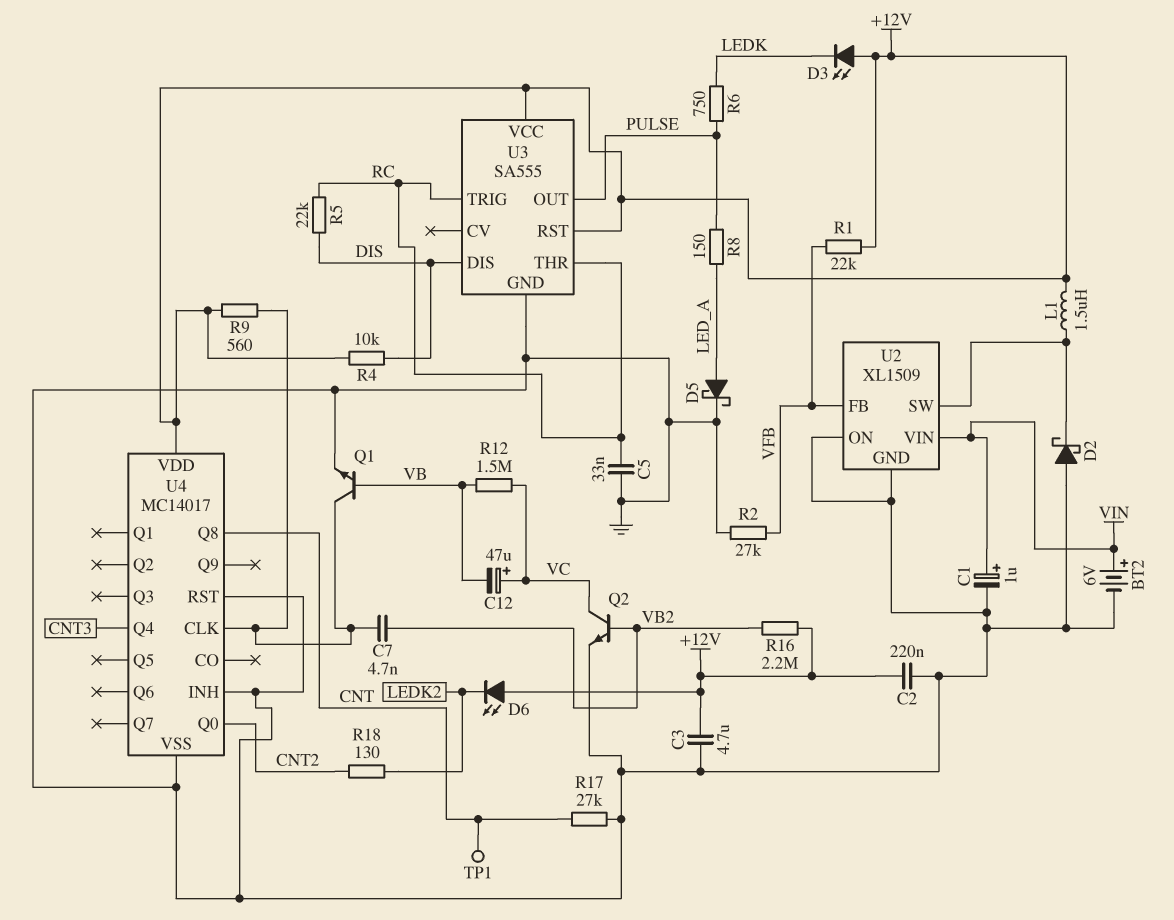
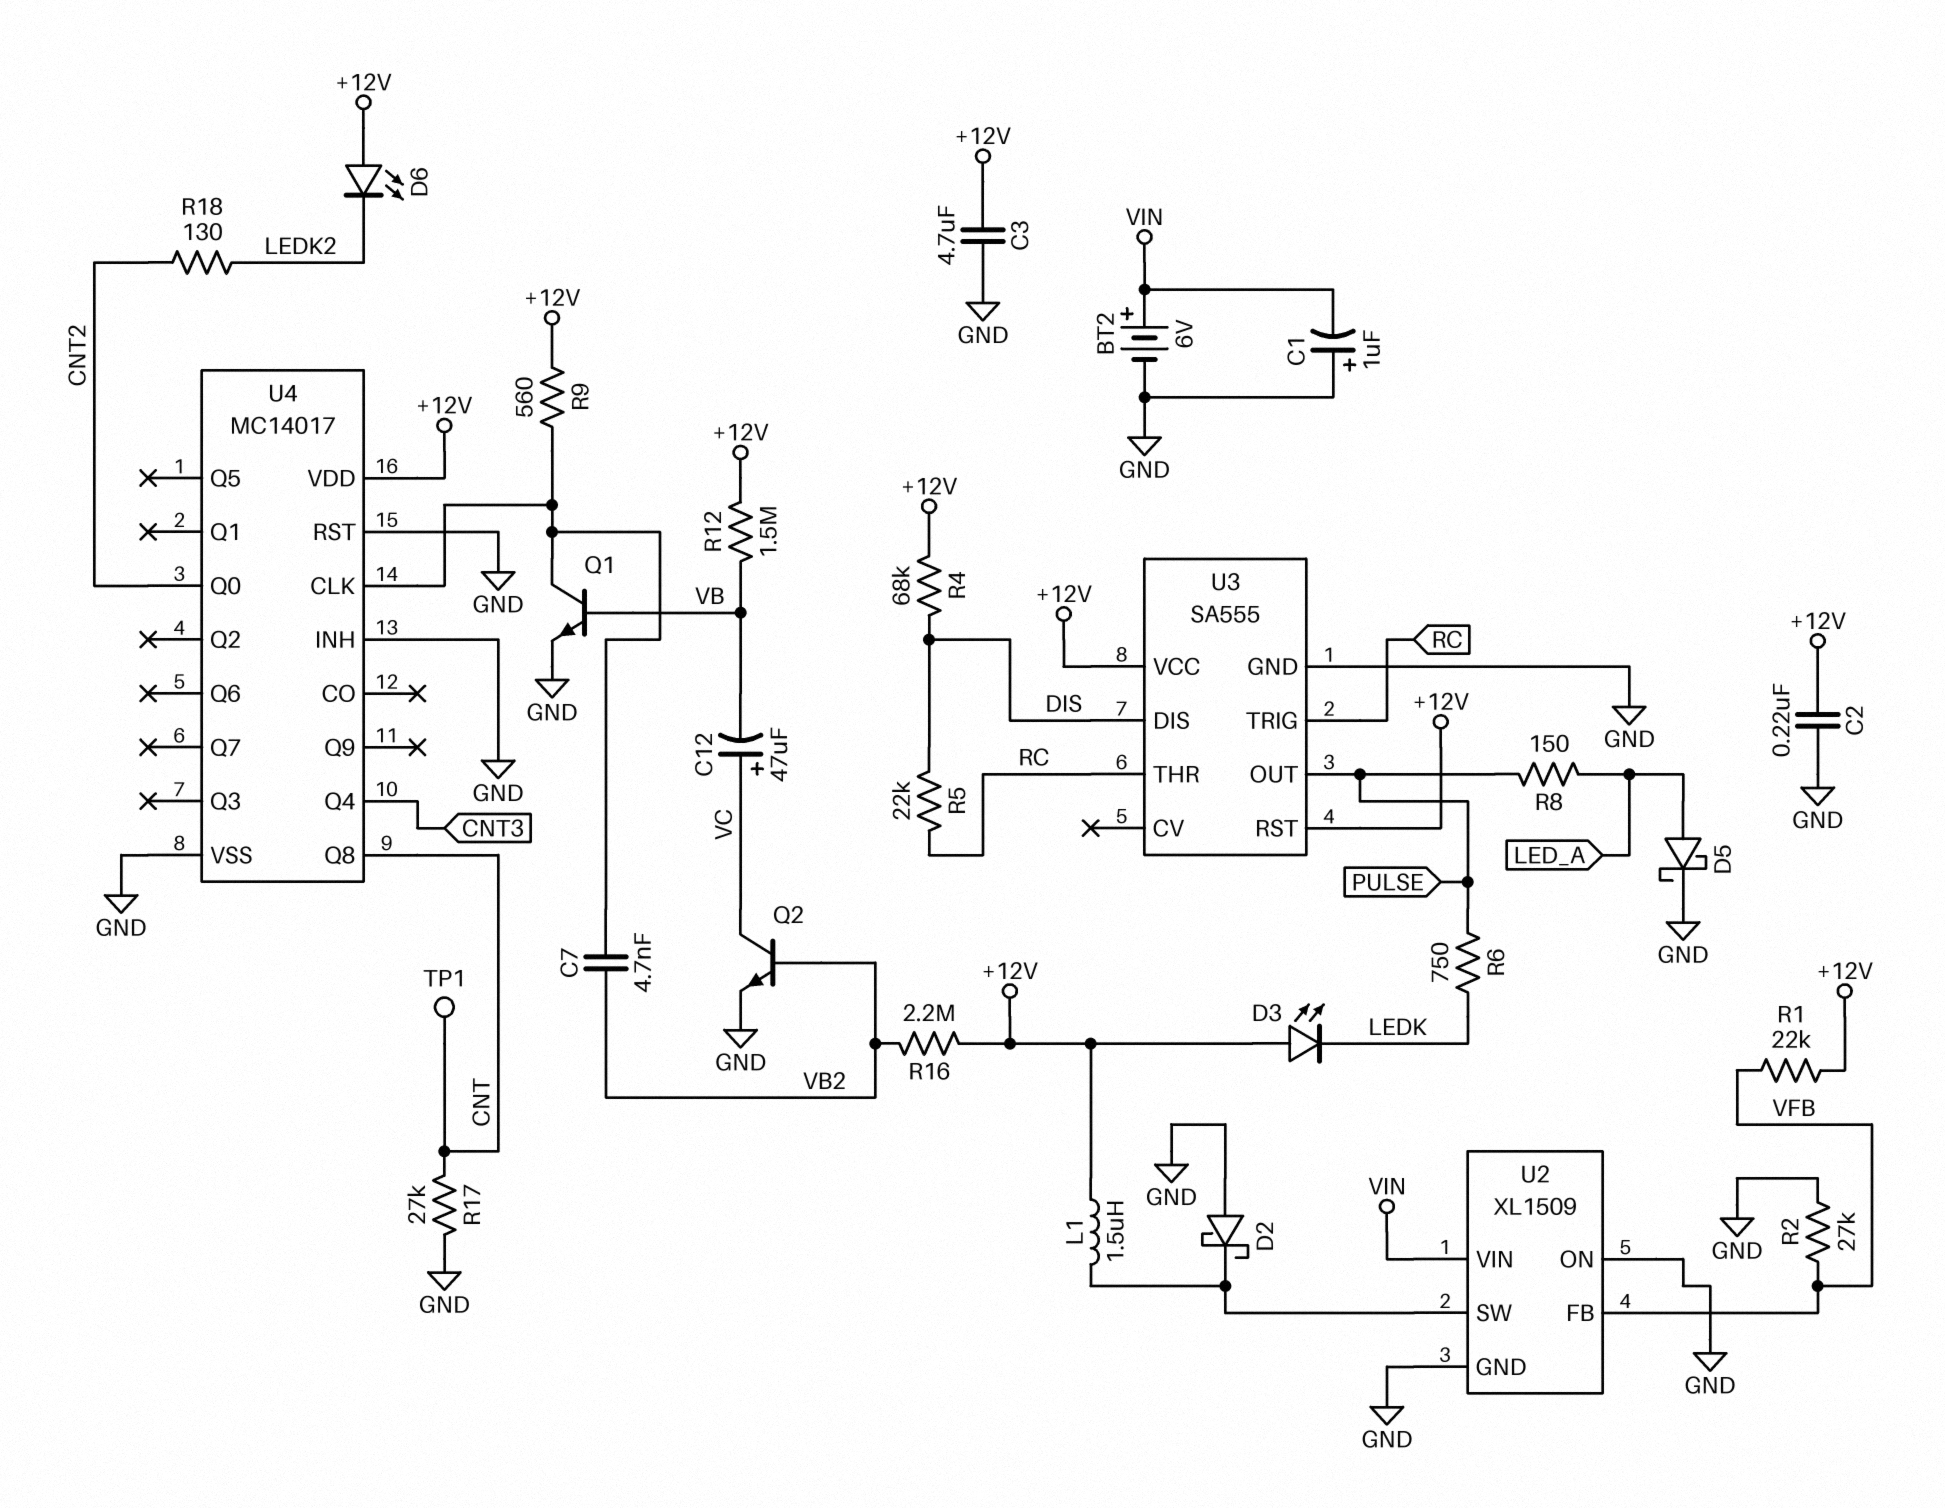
C1: 1uF (plus VIN, minus GND) -> 1uF (plus GND, minus VIN)
C5: 33nF (GND, RC) -> none
R4: 10k (+12V, DIS) -> 68k (+12V, DIS)
R12: 1.5M (VB, VC) -> 1.5M (+12V, VB)

